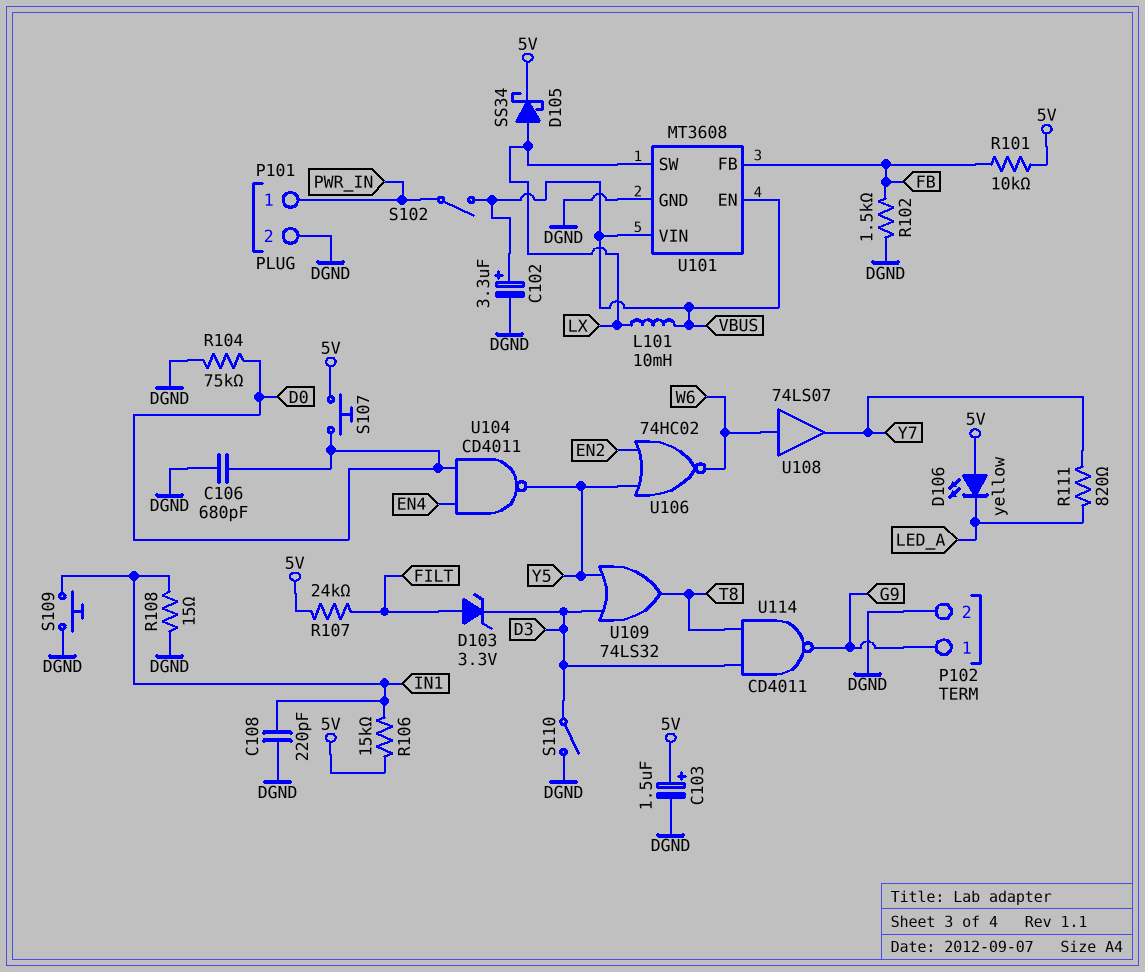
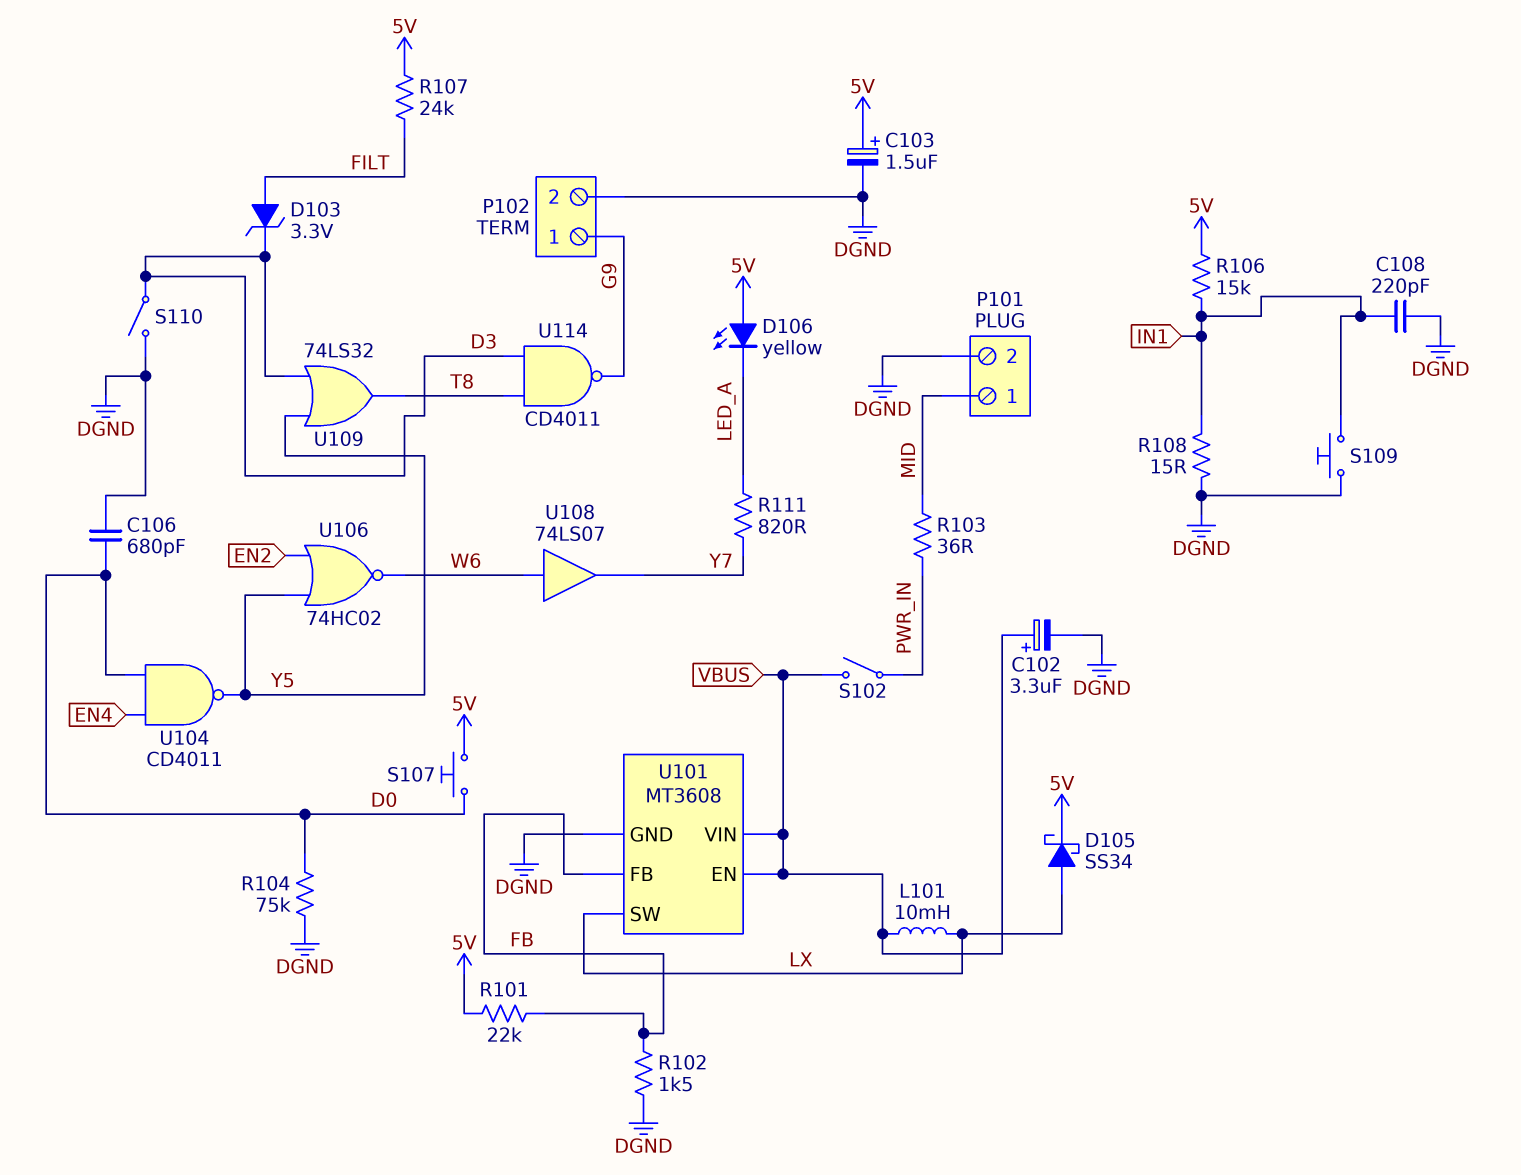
P101 pin 1: PWR_IN -> MID
R101: 10k (5V, FB) -> 22k (5V, FB)
R103: none -> 36 (MID, PWR_IN)

